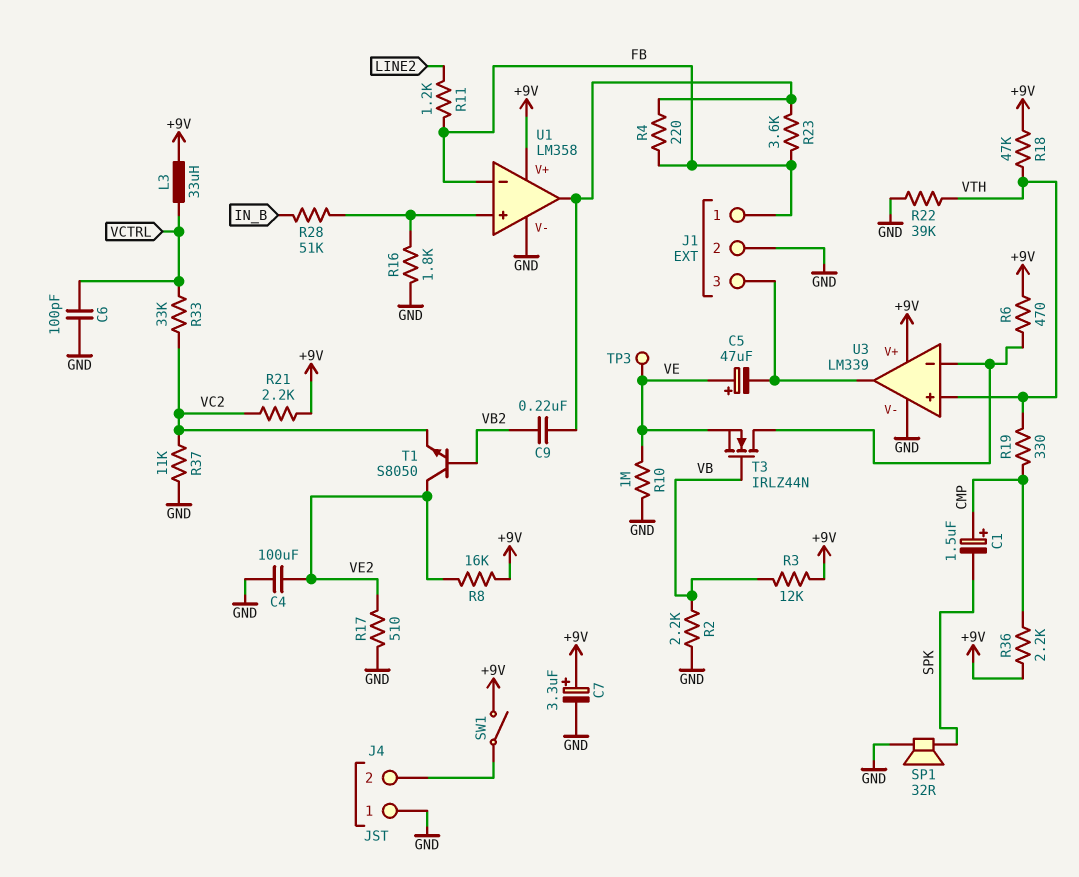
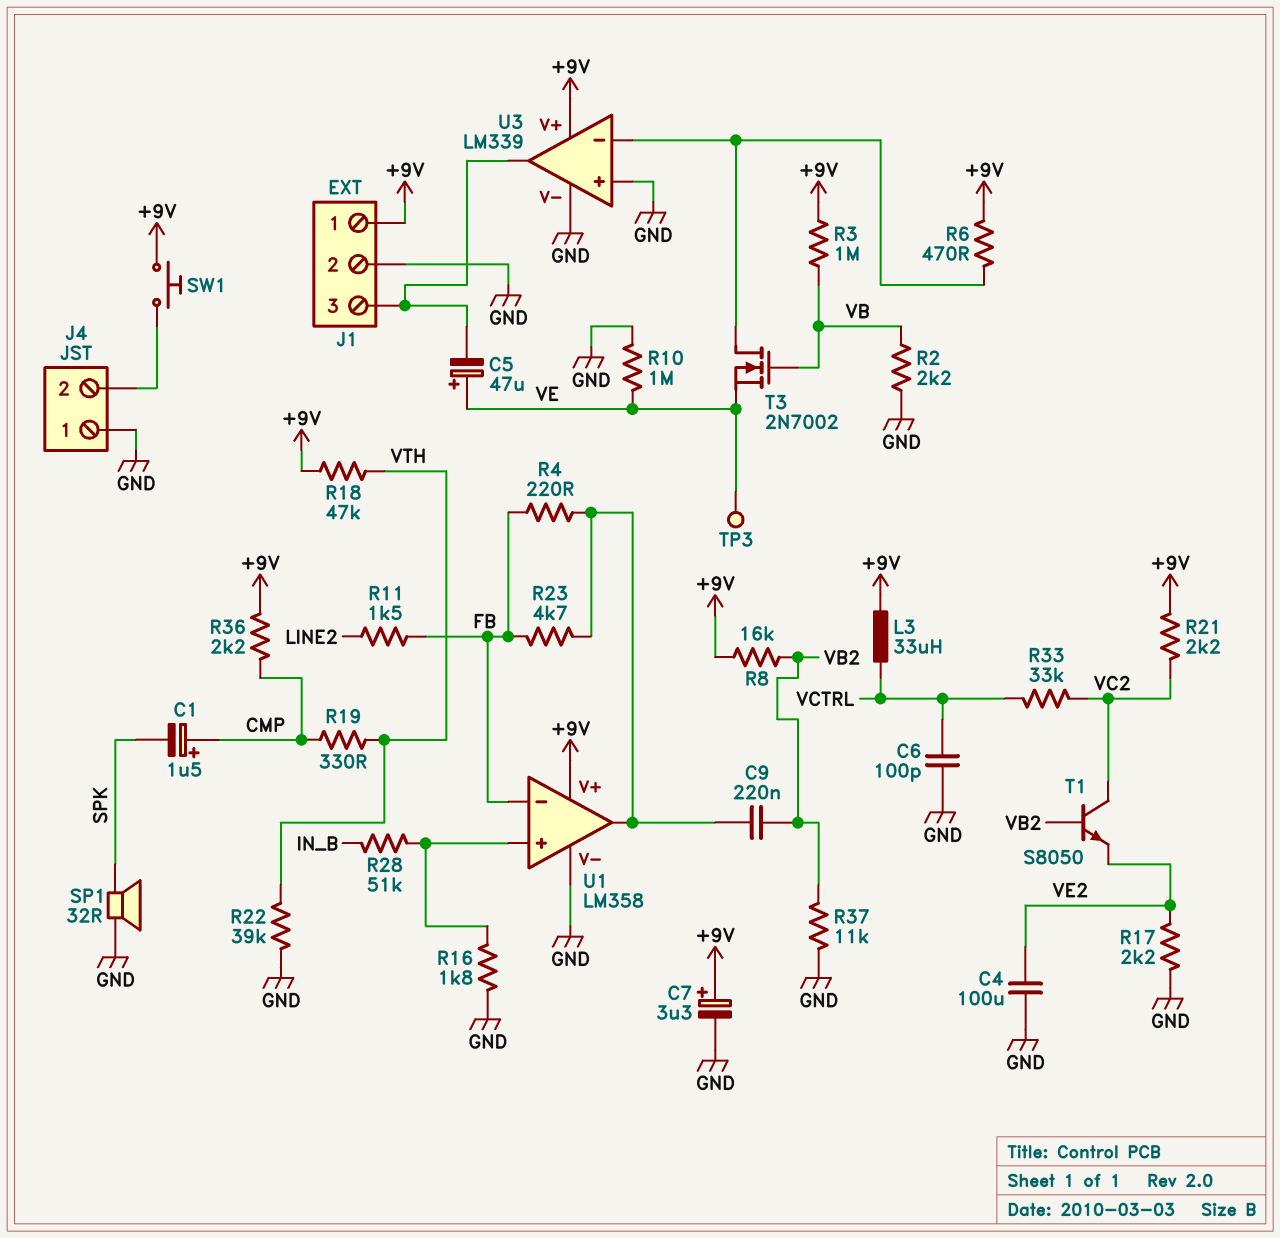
J1 pin 1: FB -> +9V
R3: 12k (+9V, VB) -> 1M (+9V, VB)
R8: 16k (+9V, VE2) -> 16k (+9V, VB2)
R11: 1.2k (FB, LINE2) -> 1.5k (FB, LINE2)
R17: 510 (GND, VE2) -> 2.2k (GND, VE2)
R23: 3.6k (FB, U1/out) -> 4.7k (FB, U1/out)
R37: 11k (GND, VC2) -> 11k (GND, VB2)
SW1: switch (+9V, J4/2) -> button (+9V, J4/2)
T1: NPN S8050 (B VB2, C VE2, E VC2) -> NPN S8050 (B VB2, C VC2, E VE2)
T3: NMOS IRLZ44N (G VB, D U3/in-, S VE) -> NMOS 2N7002 (G VB, D U3/in-, S VE)
U3 pin in+: VTH -> GND

